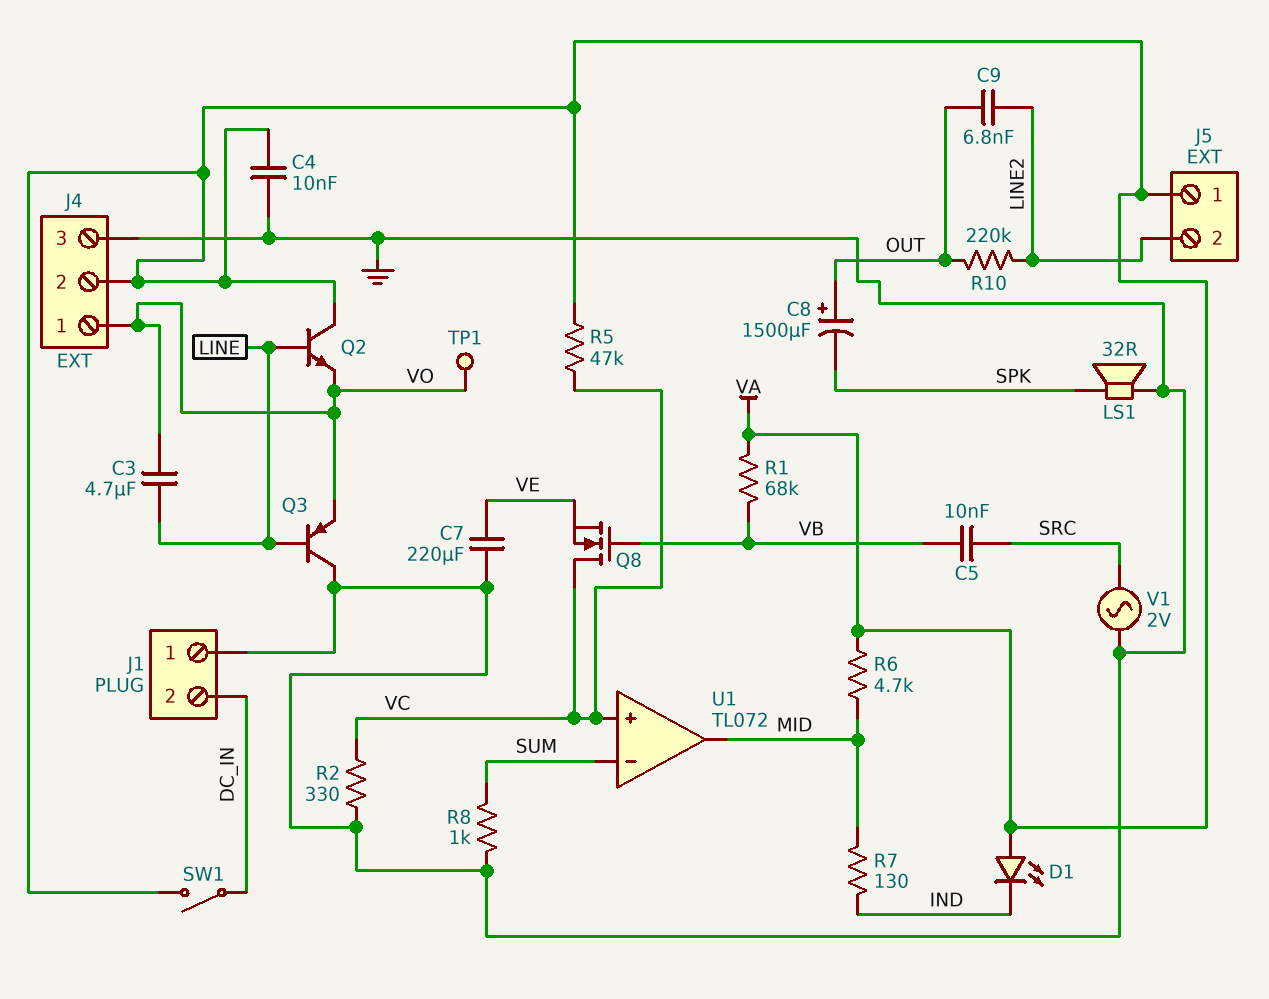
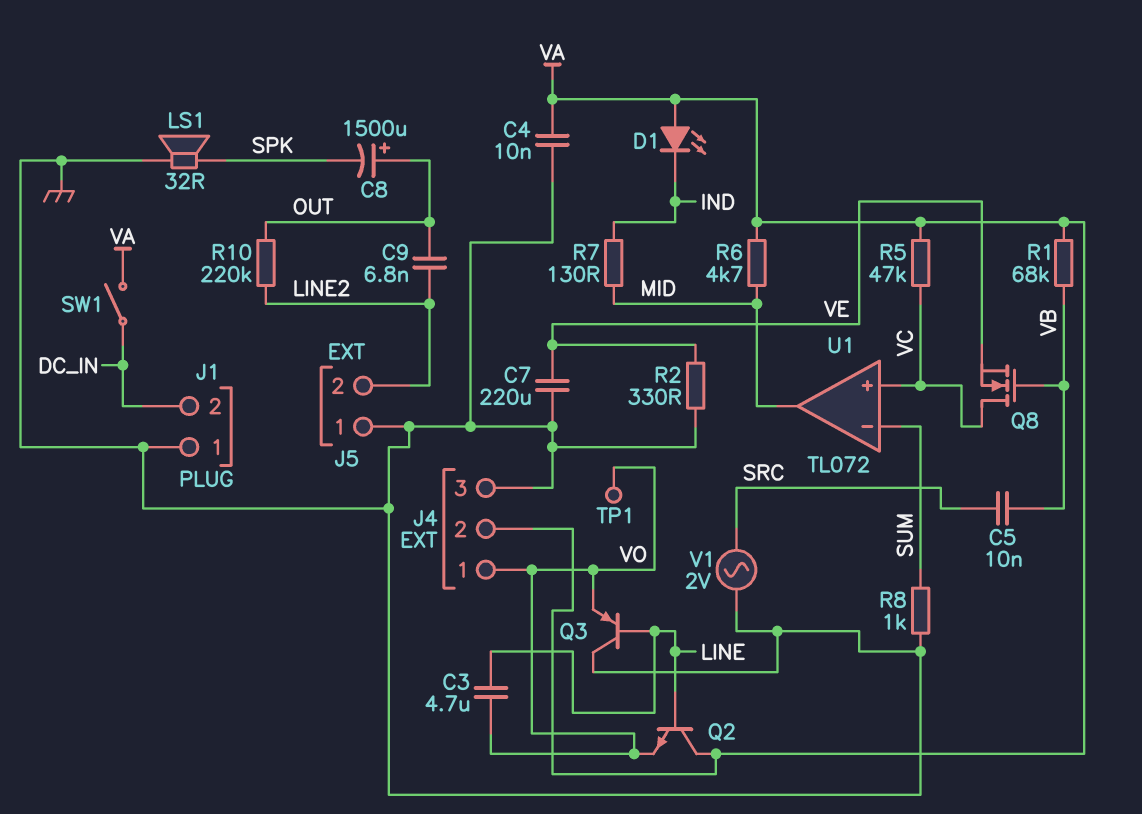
J5 pin 1: VA -> GND
R2: 330 (GND, VC) -> 330 (GND, VE)

